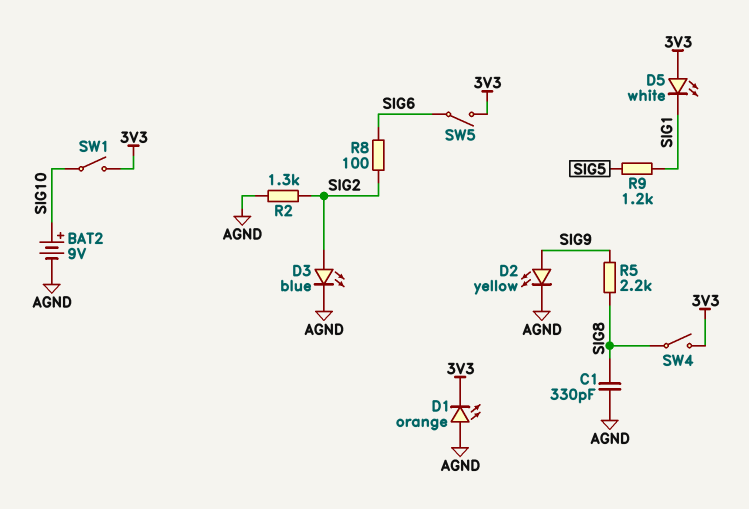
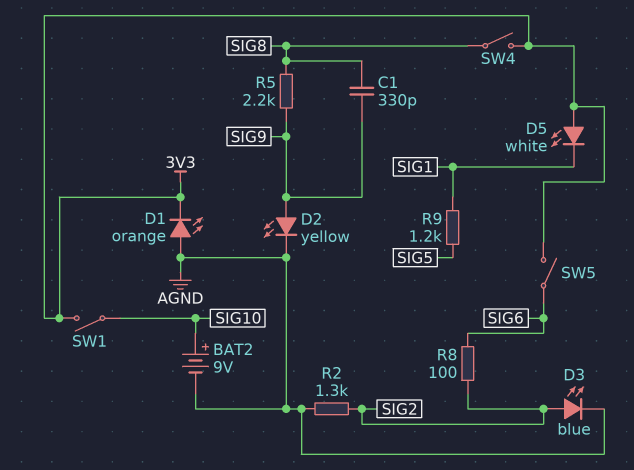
C1: 330pF (AGND, SIG8) -> 330pF (SIG8, SIG9)

